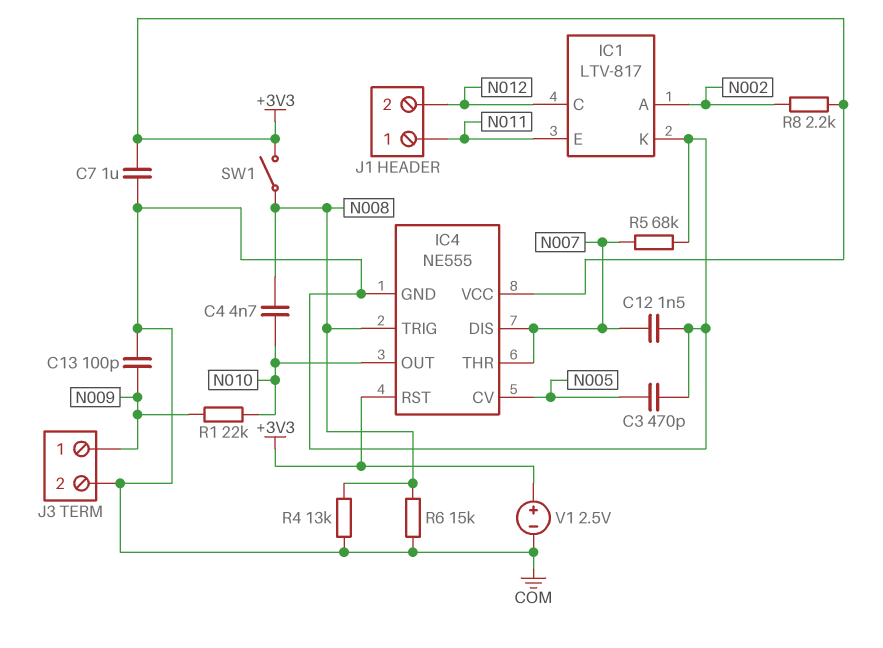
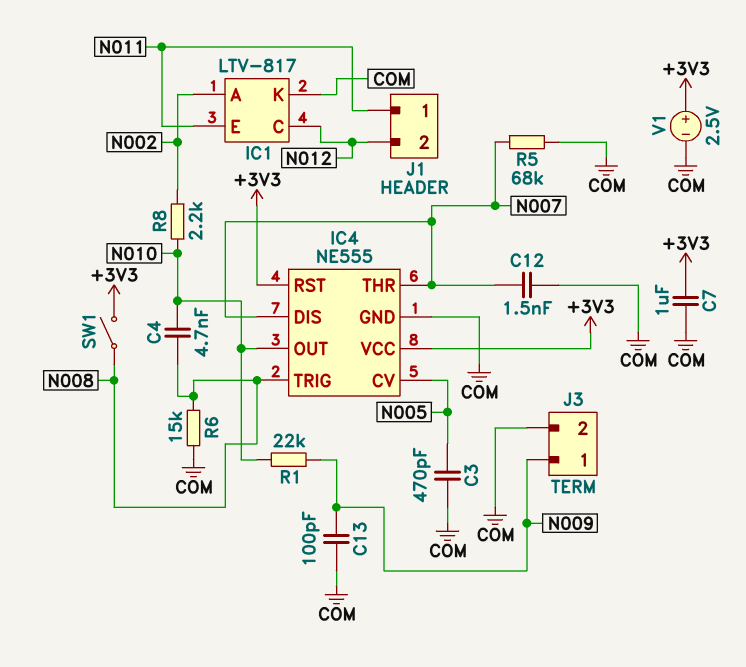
R4: 13k (COM, N008) -> none
R8: 2.2k (+3V3, N002) -> 2.2k (N002, N010)

